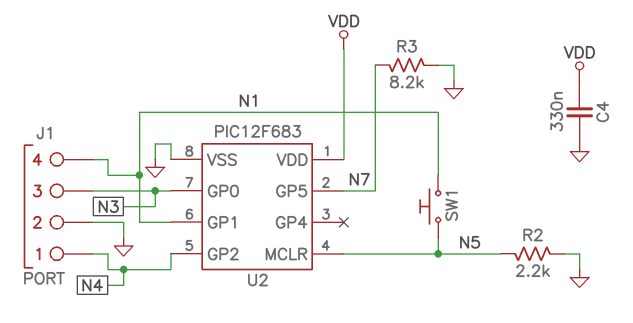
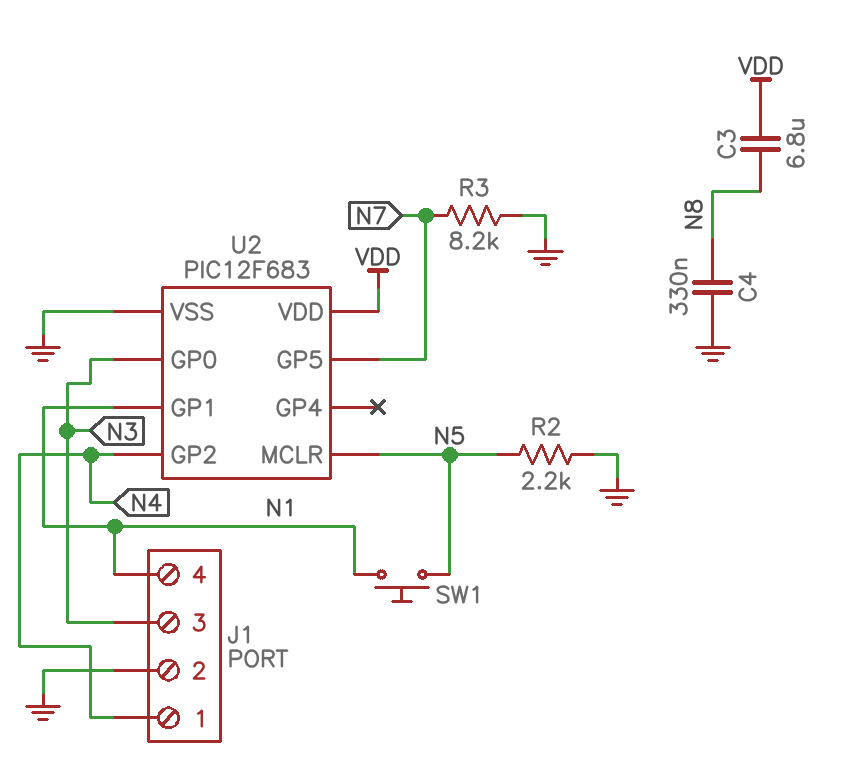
C3: none -> 6.8uF (N8, VDD)
C4: 330nF (GND, VDD) -> 330nF (GND, N8)

